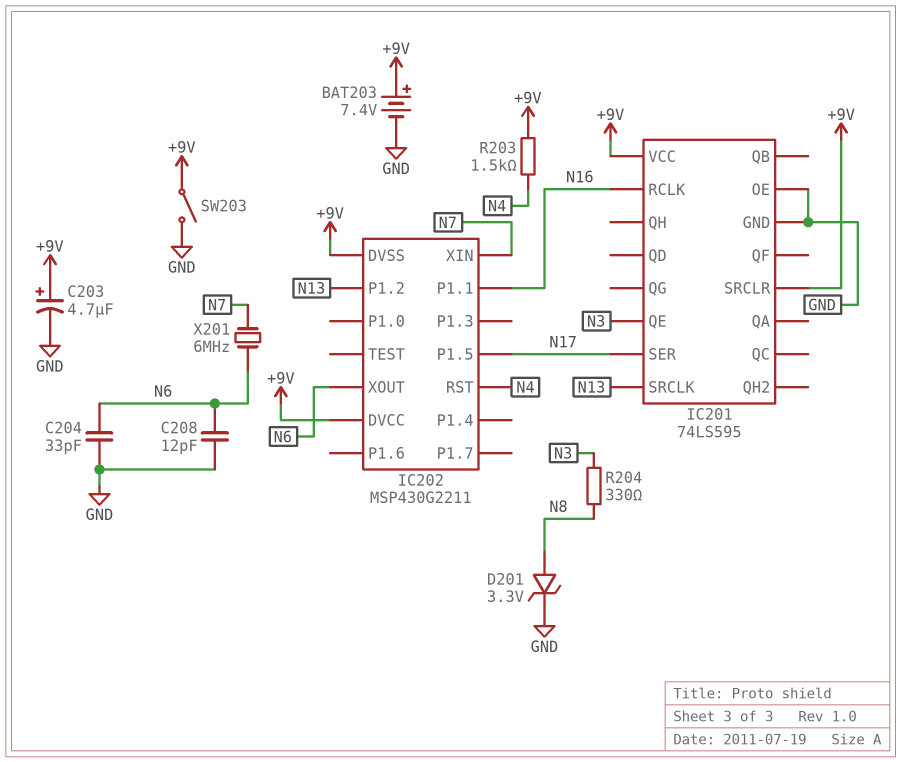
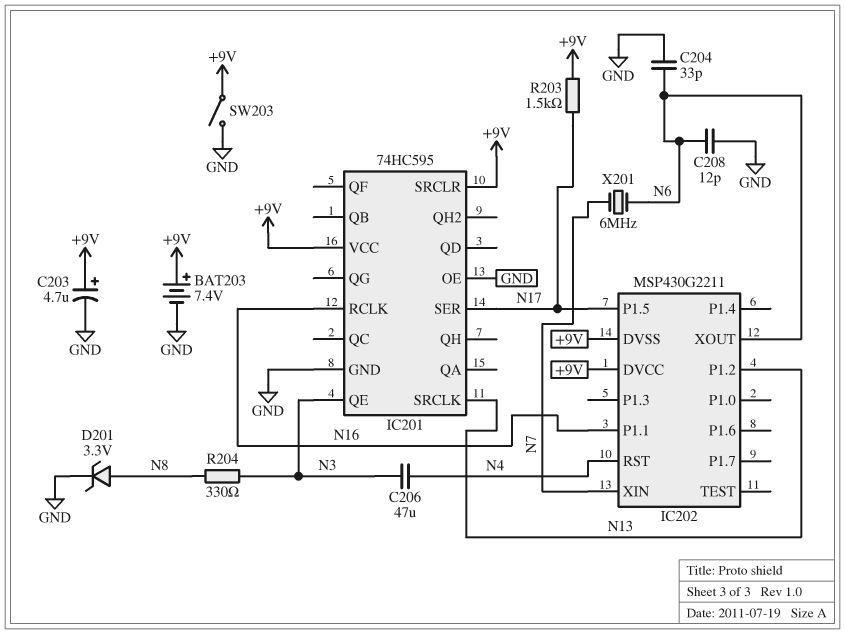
C206: none -> 47uF (N3, N4)
IC201: 74LS595 -> 74HC595
R203: 1.5k (+9V, N4) -> 1.5k (+9V, N17)

